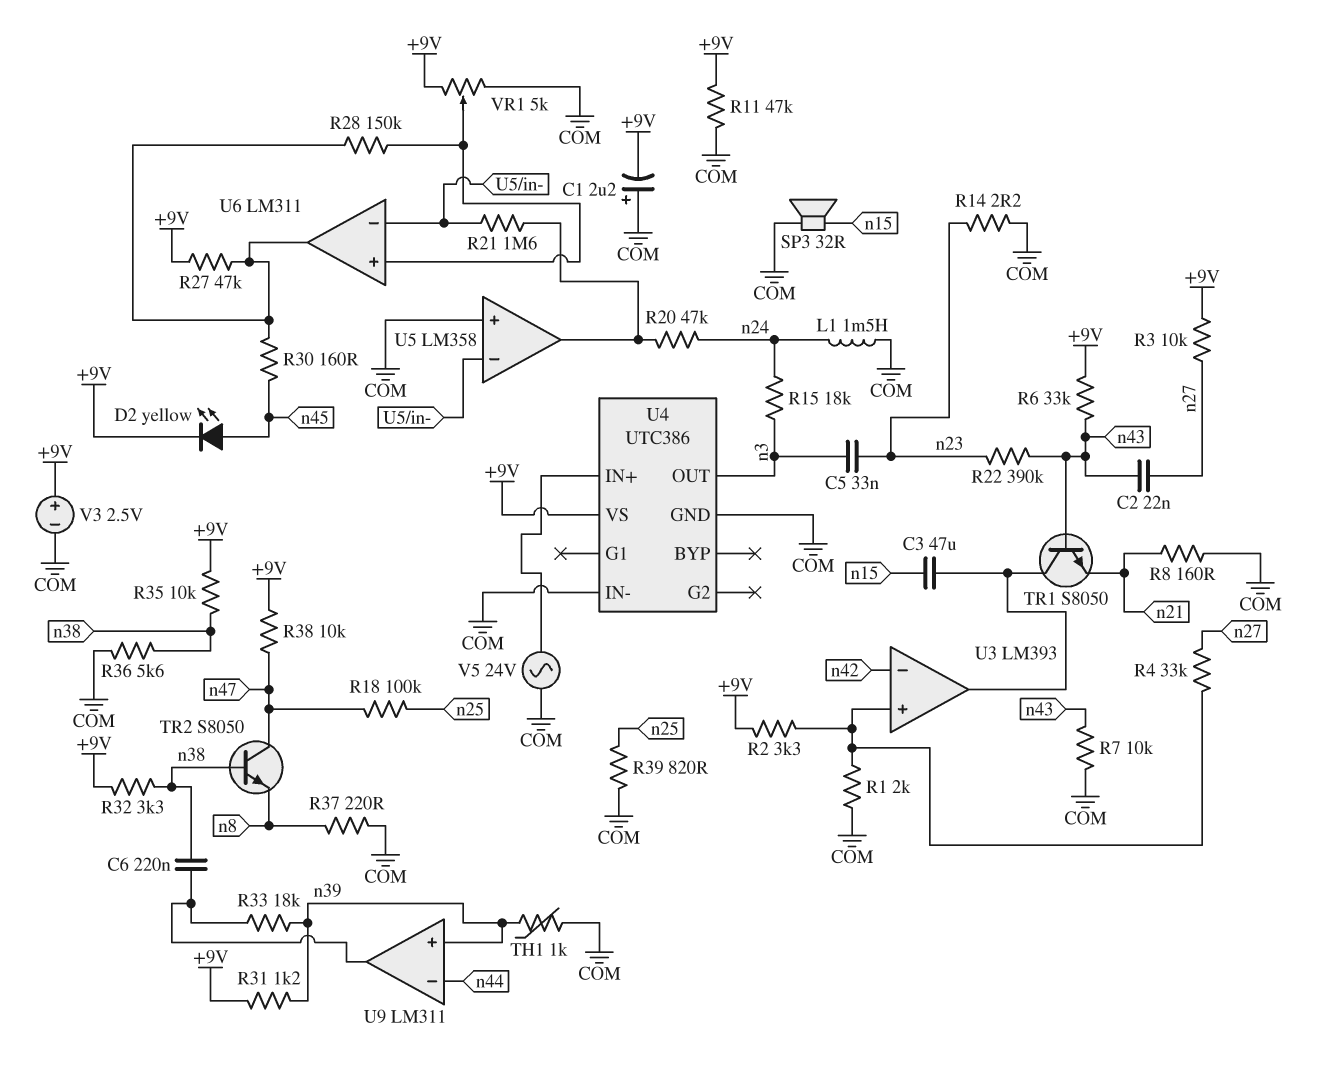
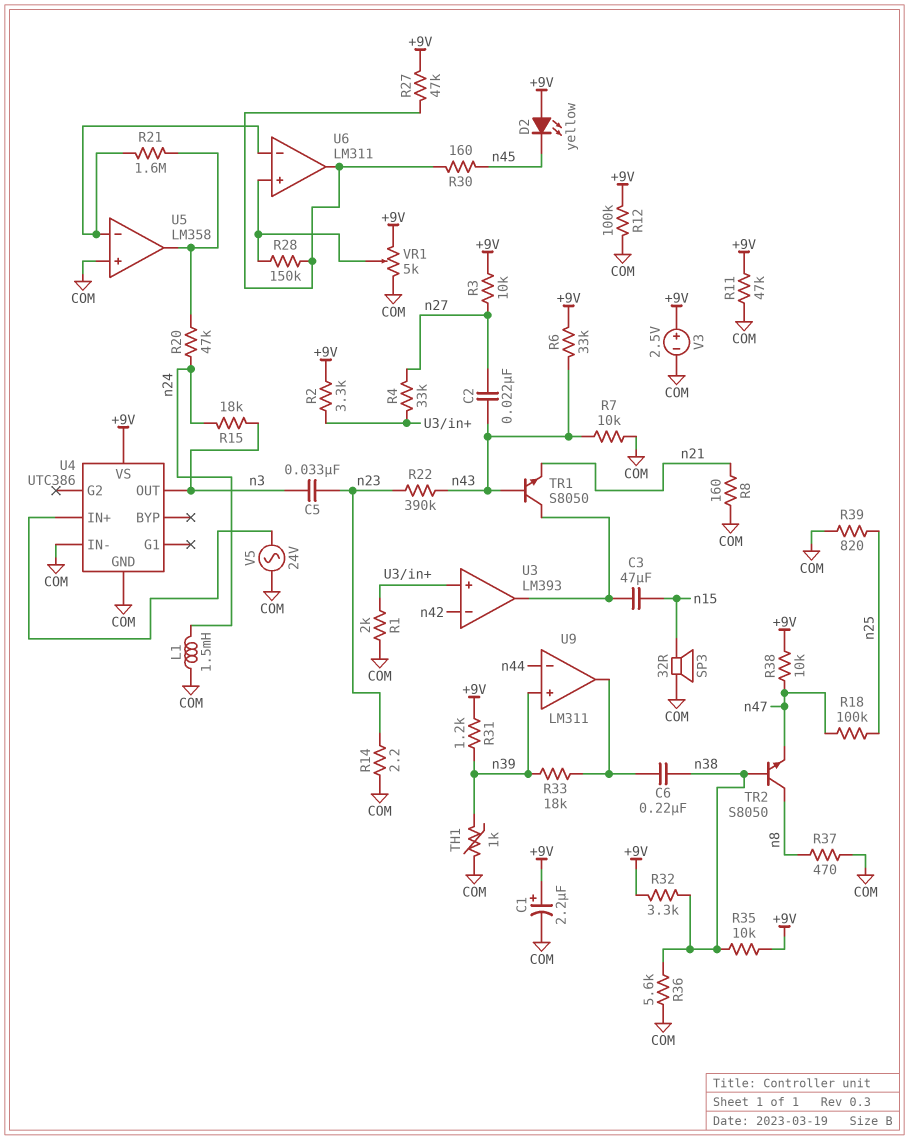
C1: 2.2uF (plus COM, minus +9V) -> 2.2uF (plus +9V, minus COM)
D2: LED yellow (A n45, K +9V) -> LED yellow (A +9V, K n45)
R12: none -> 100k (+9V, COM)
R37: 220 (COM, n8) -> 470 (COM, n8)
TR2: NPN S8050 (B n38, C n47, E n8) -> NPN S8050 (B n38, C n8, E n47)

